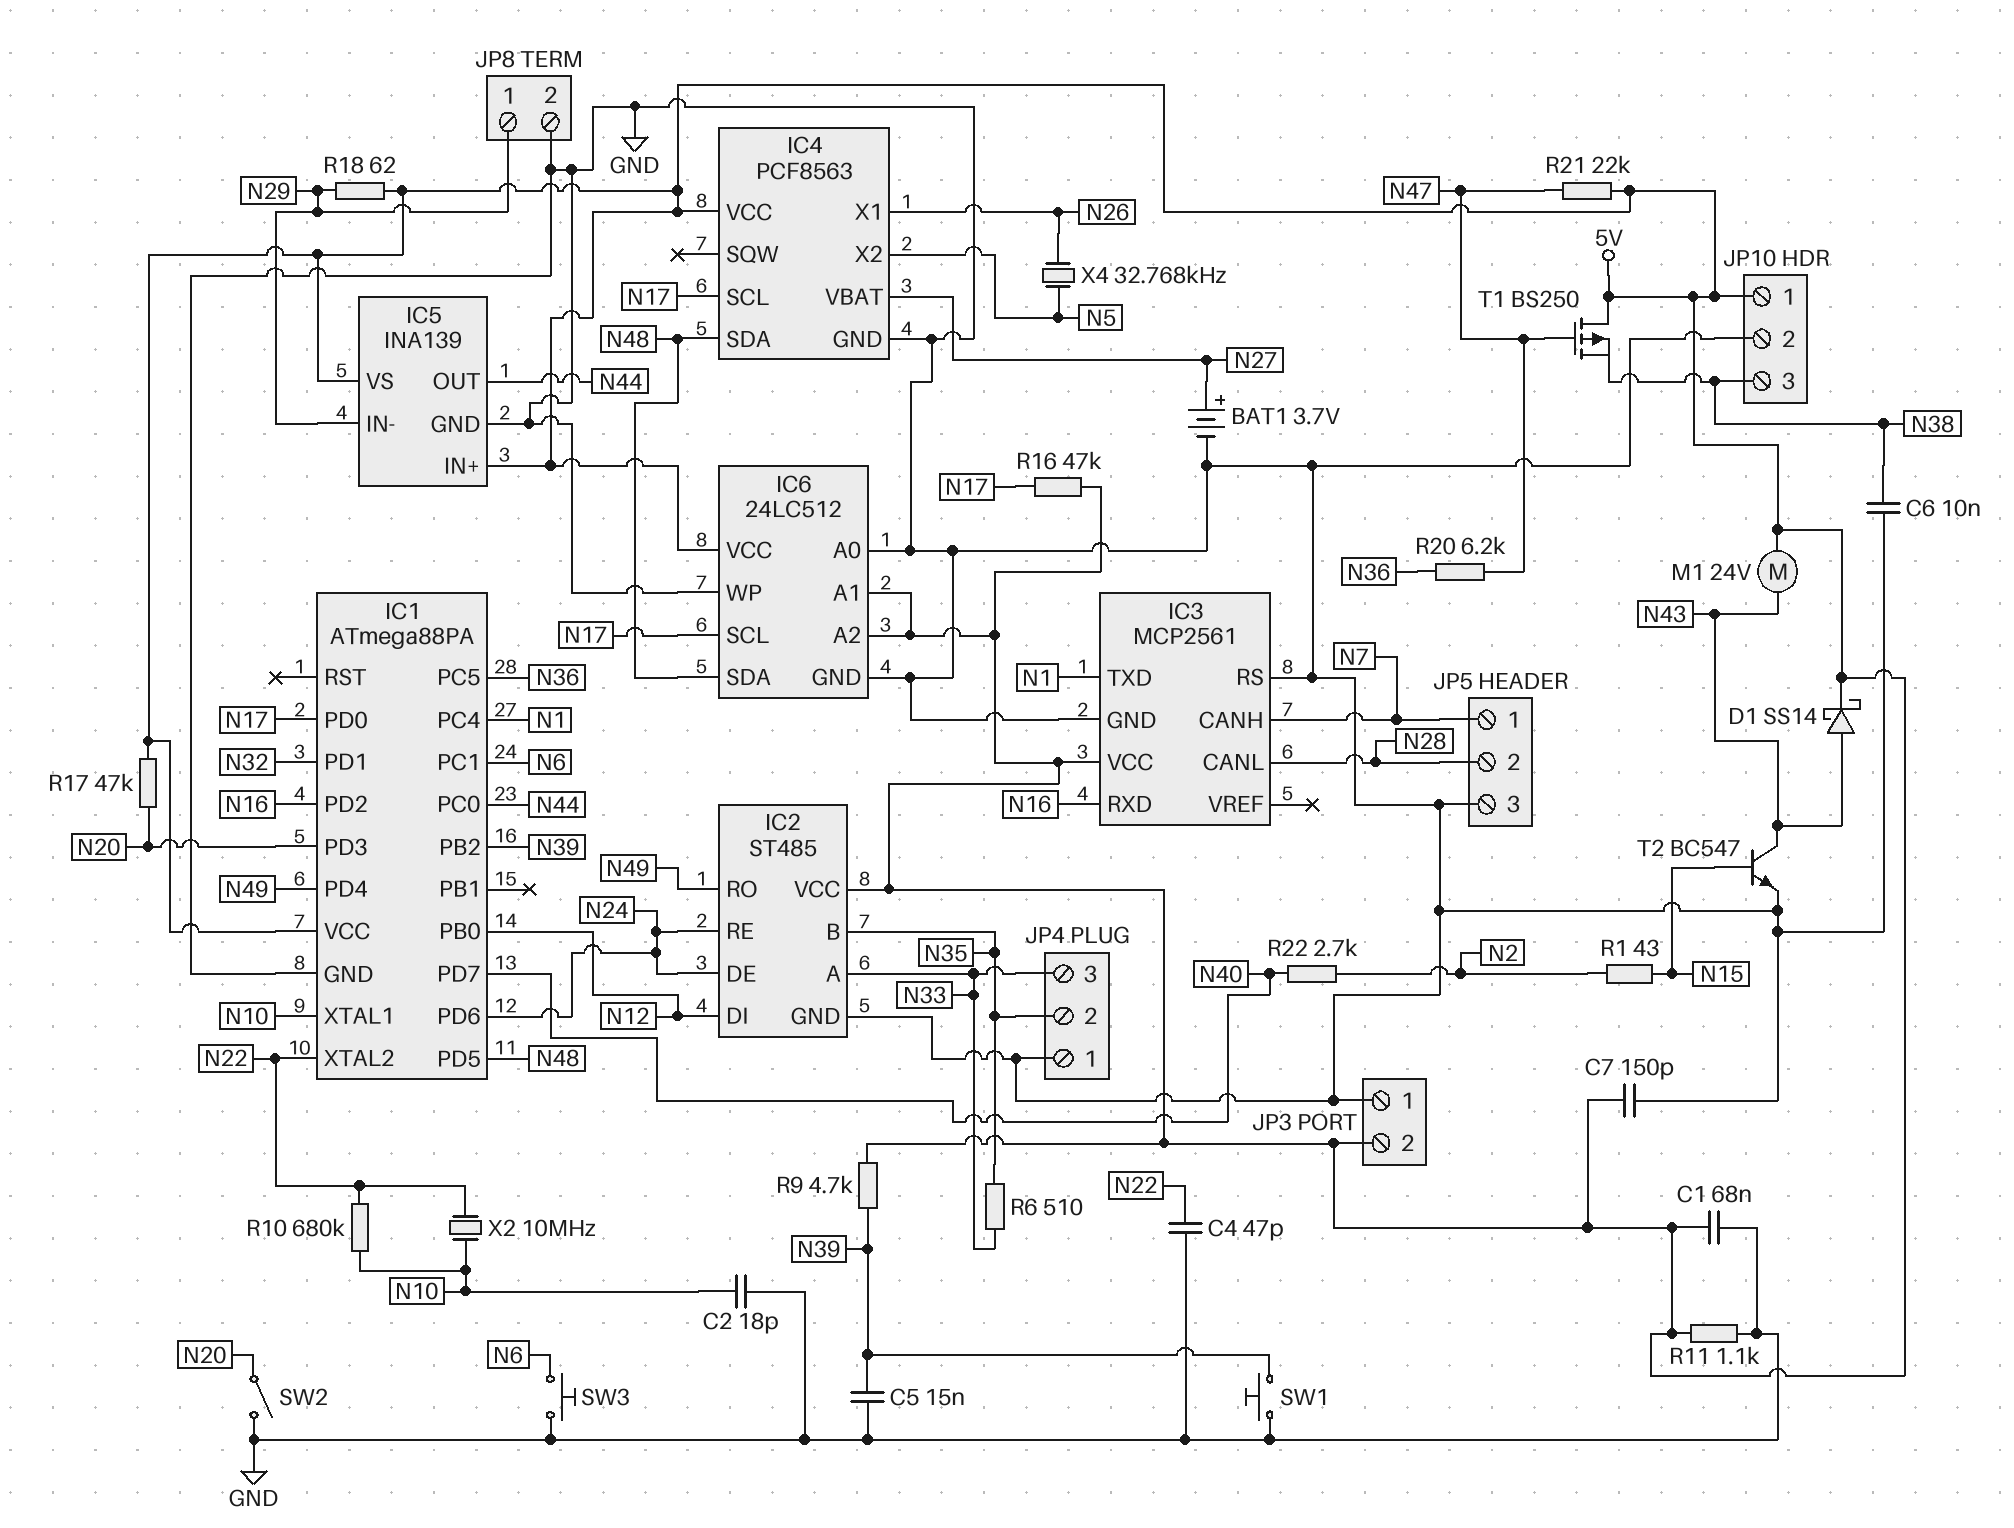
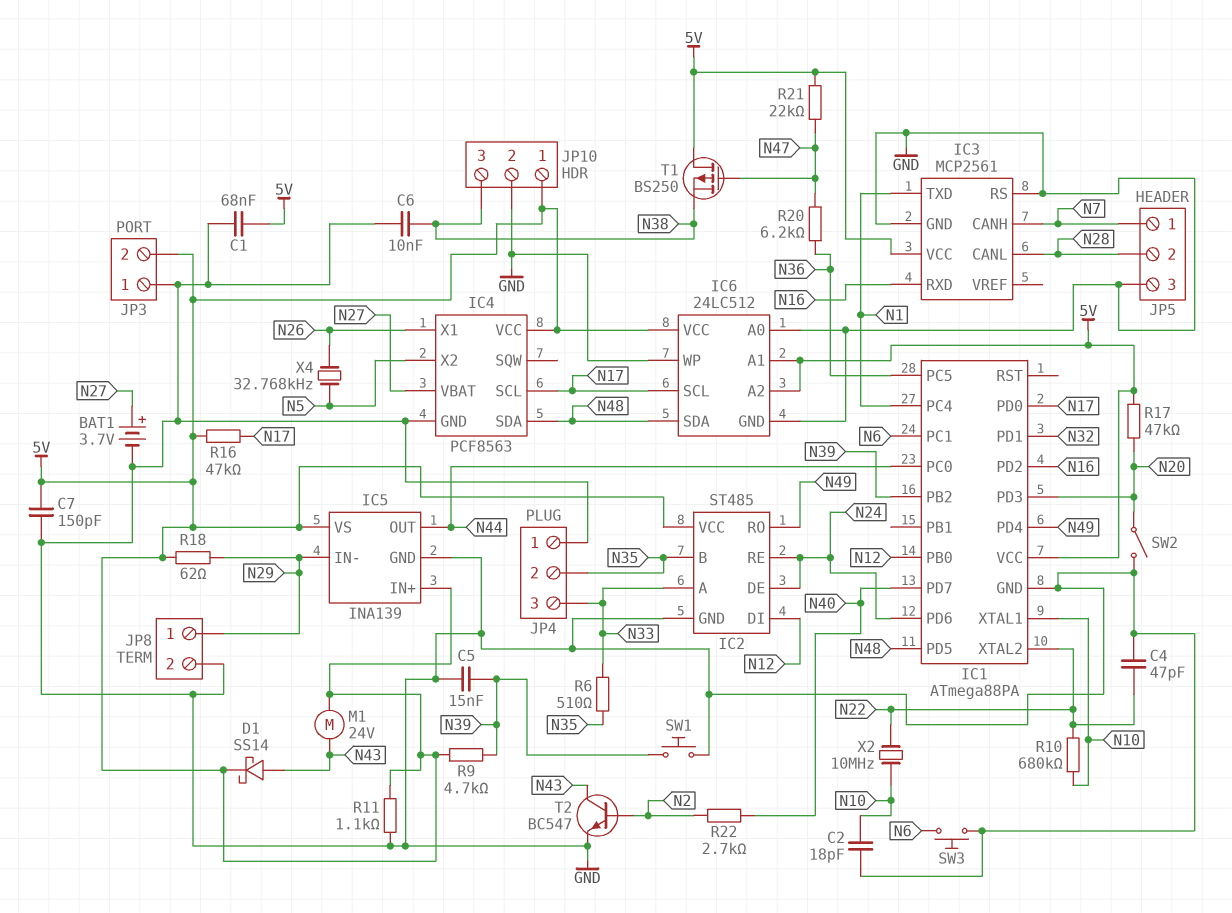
R1: 43 (N2, N15) -> none
T2: NPN BC547 (B N15, C N43, E GND) -> NPN BC547 (B N2, C N43, E GND)

